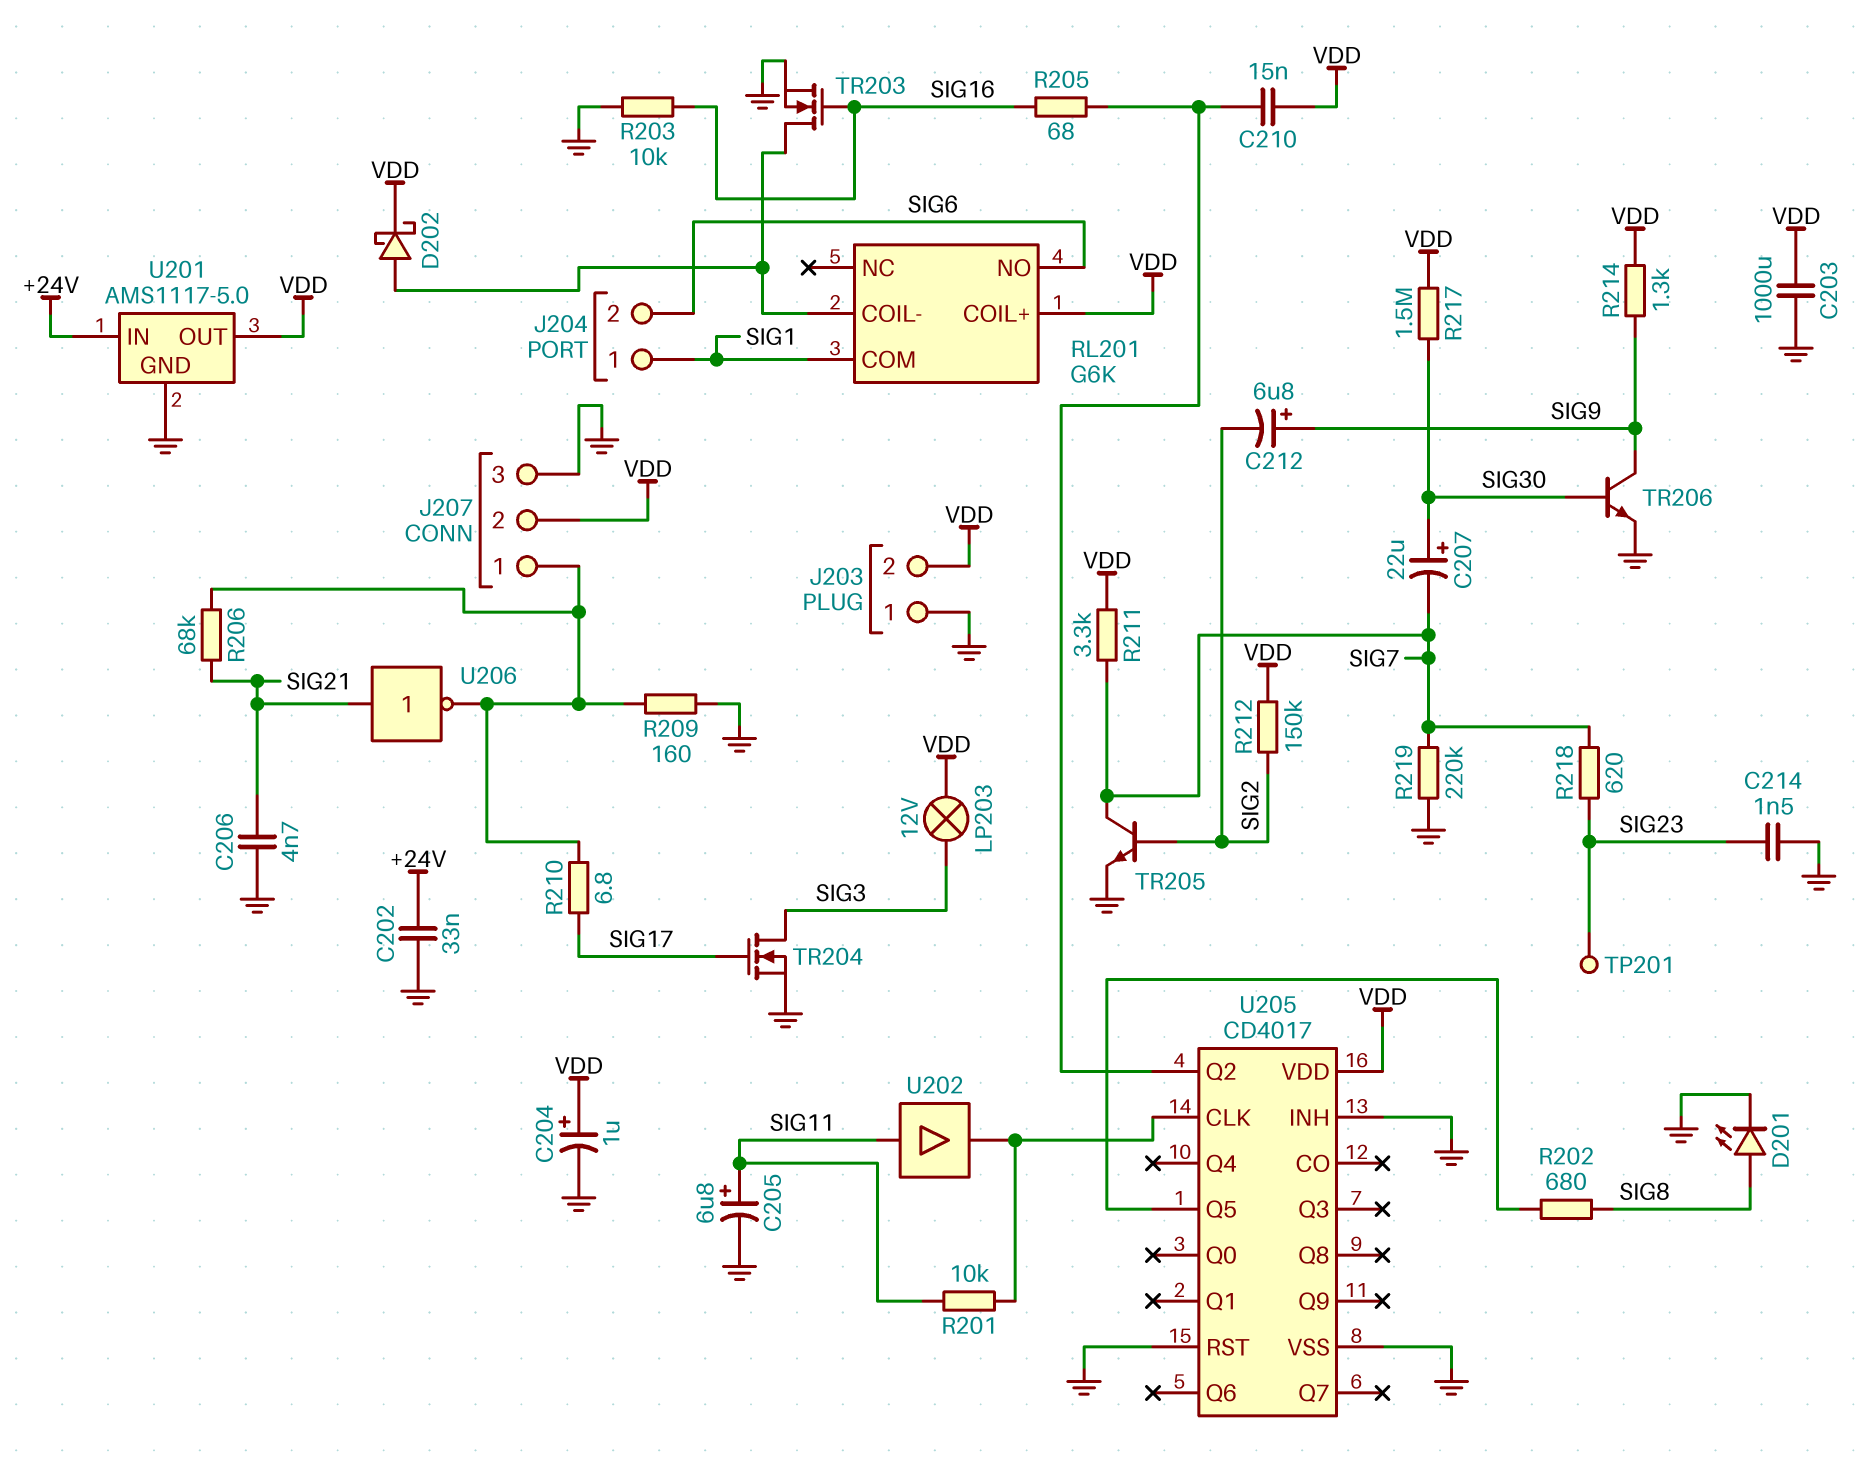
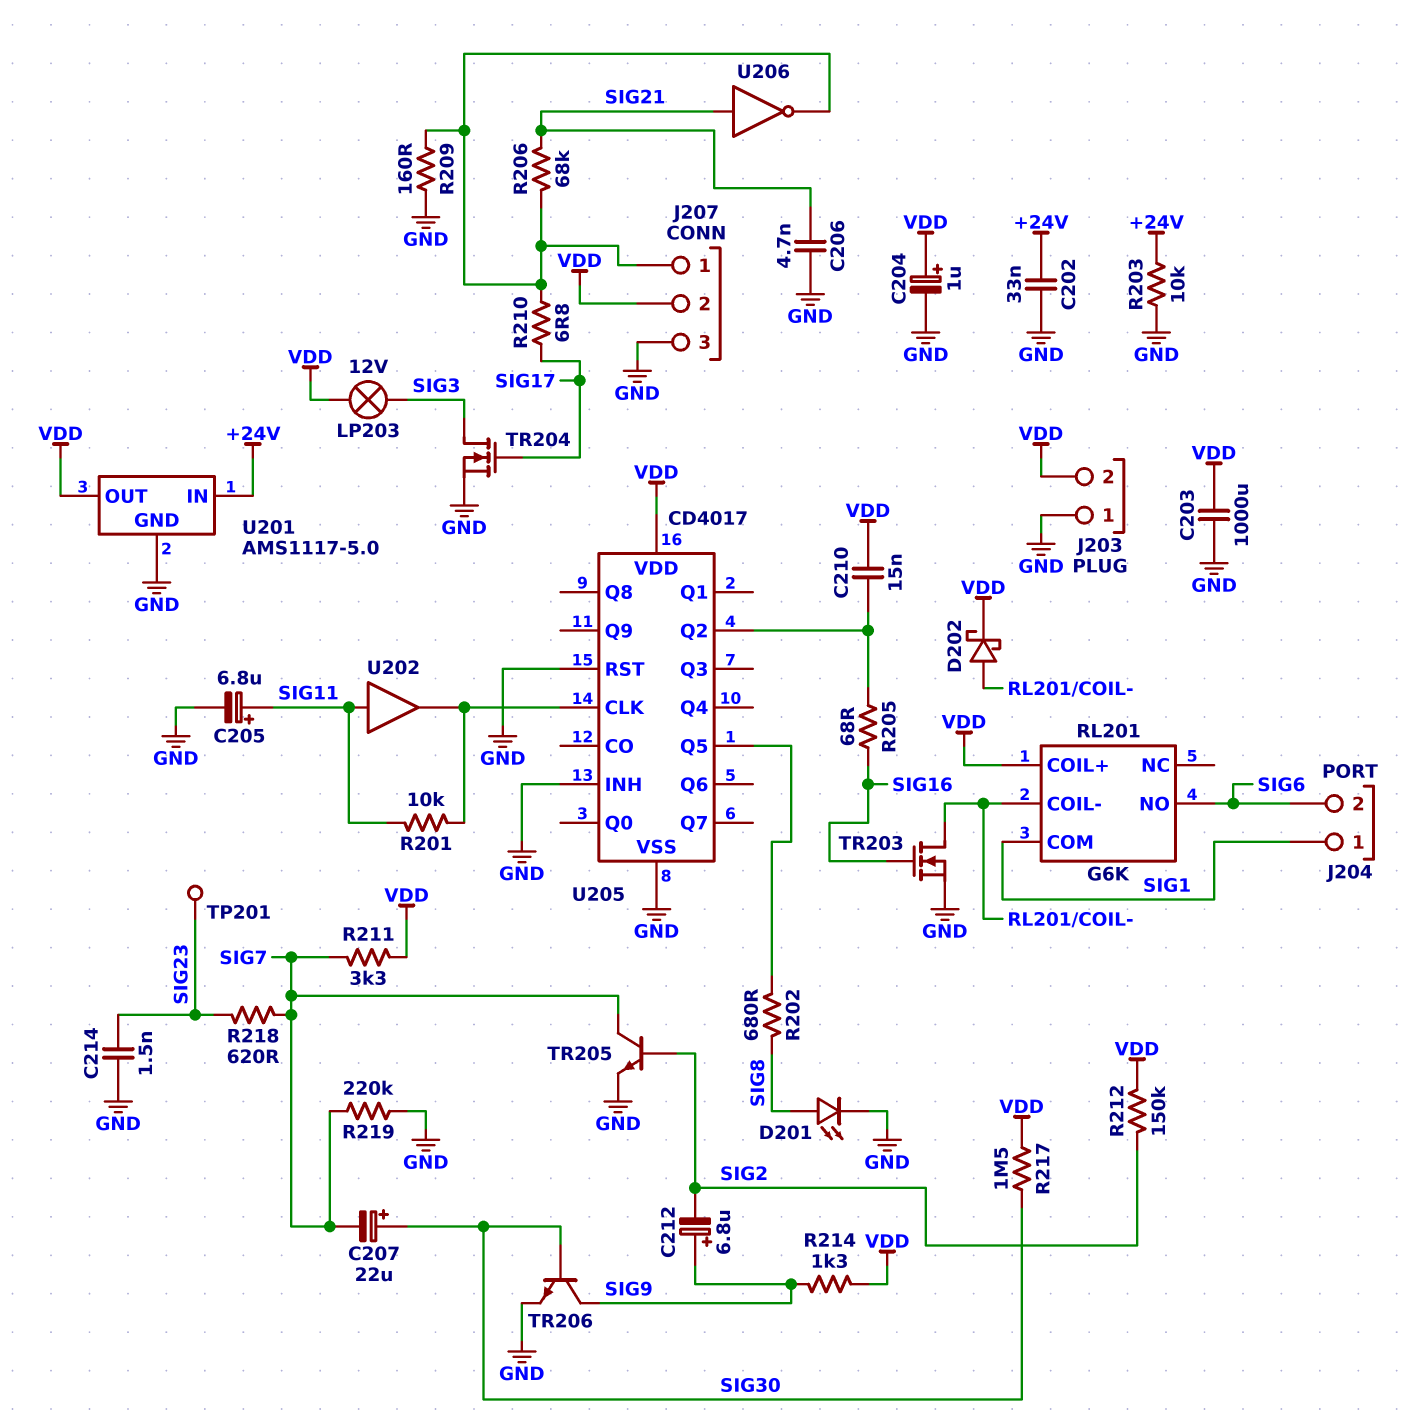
R203: 10k (GND, SIG16) -> 10k (+24V, GND)

